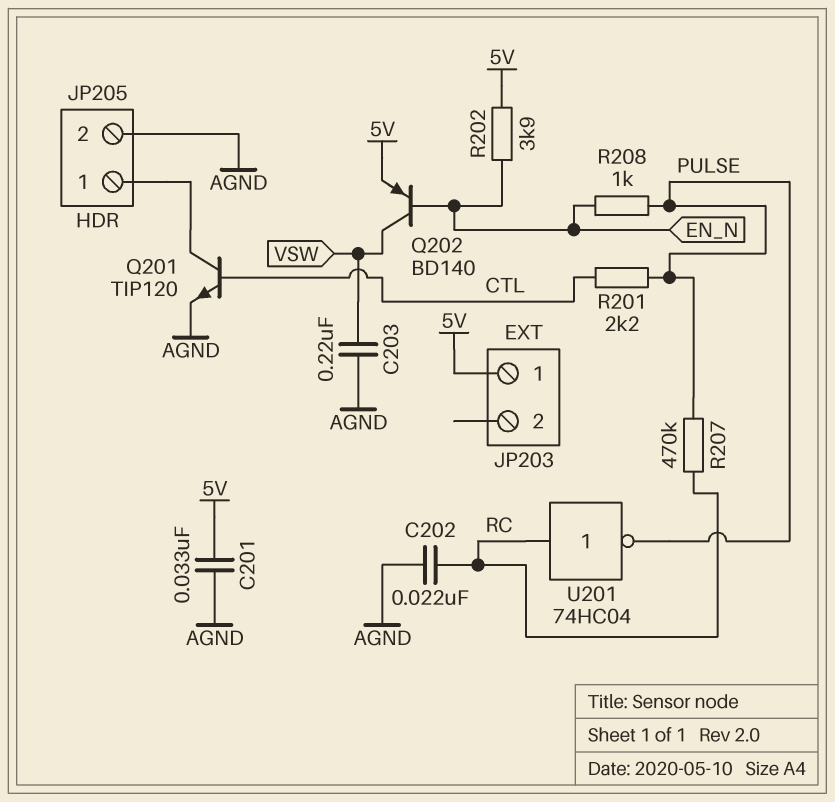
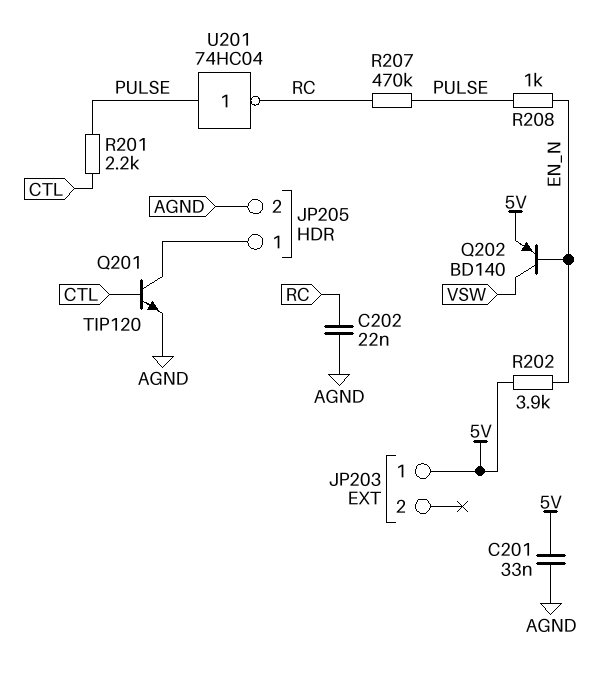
C203: 220nF (AGND, VSW) -> none
U201: NOT 74HC04 (in RC, out PULSE) -> NOT 74HC04 (in PULSE, out RC)

